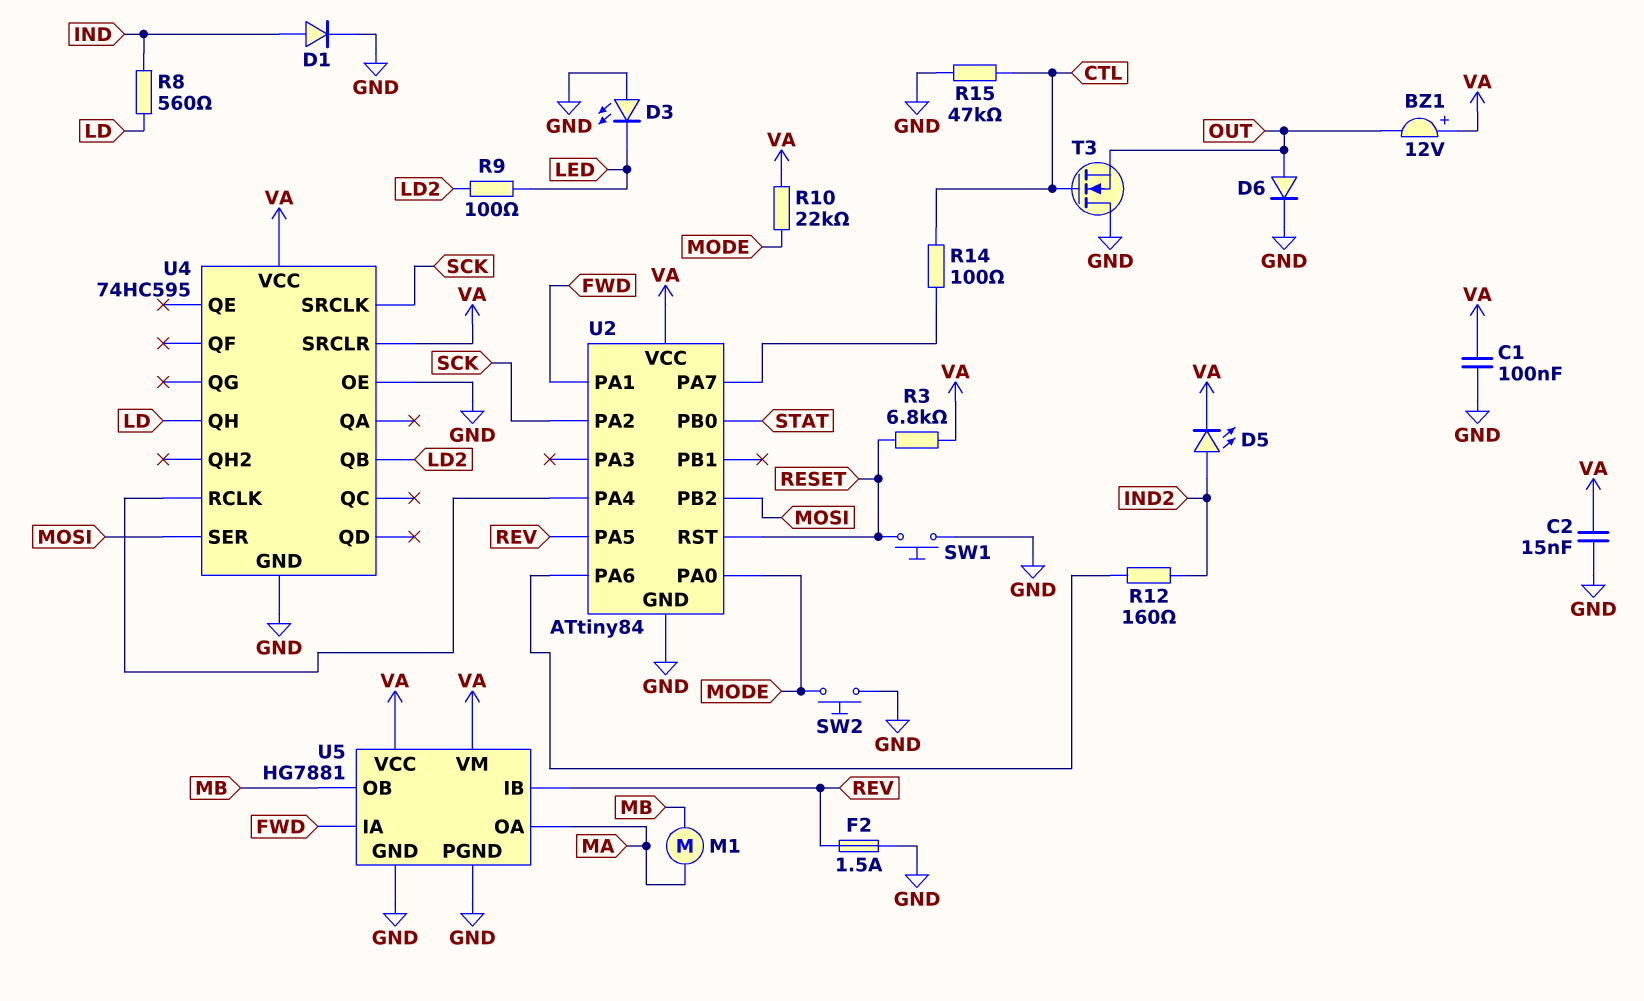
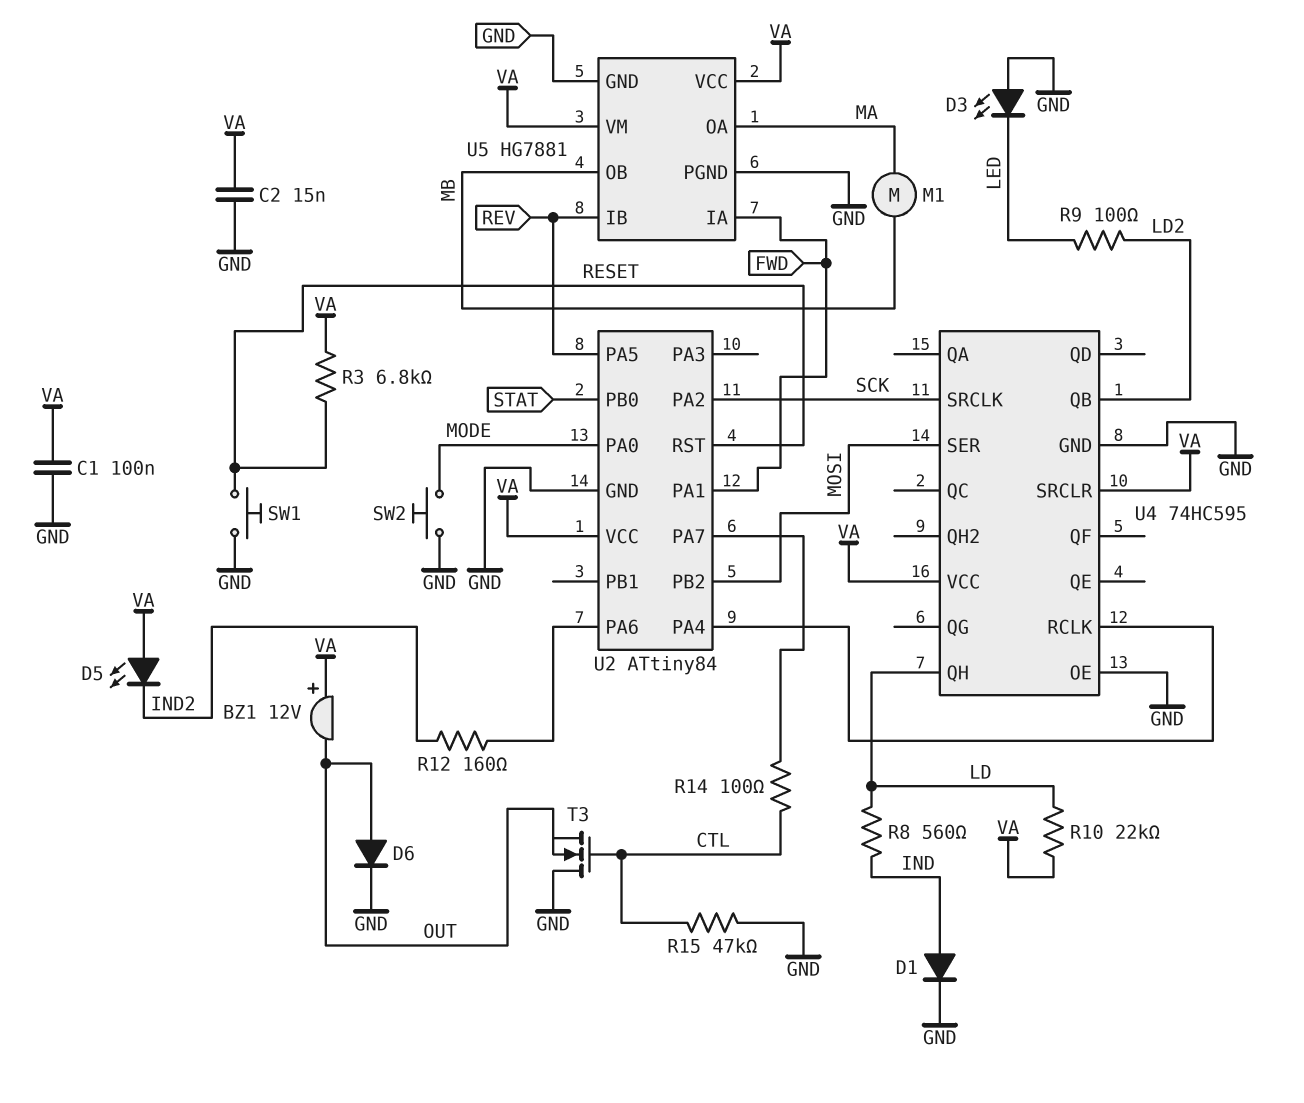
D5: LED (A IND2, K VA) -> LED (A VA, K IND2)
F2: 1.5A (GND, REV) -> none
R10: 22k (MODE, VA) -> 22k (LD, VA)

